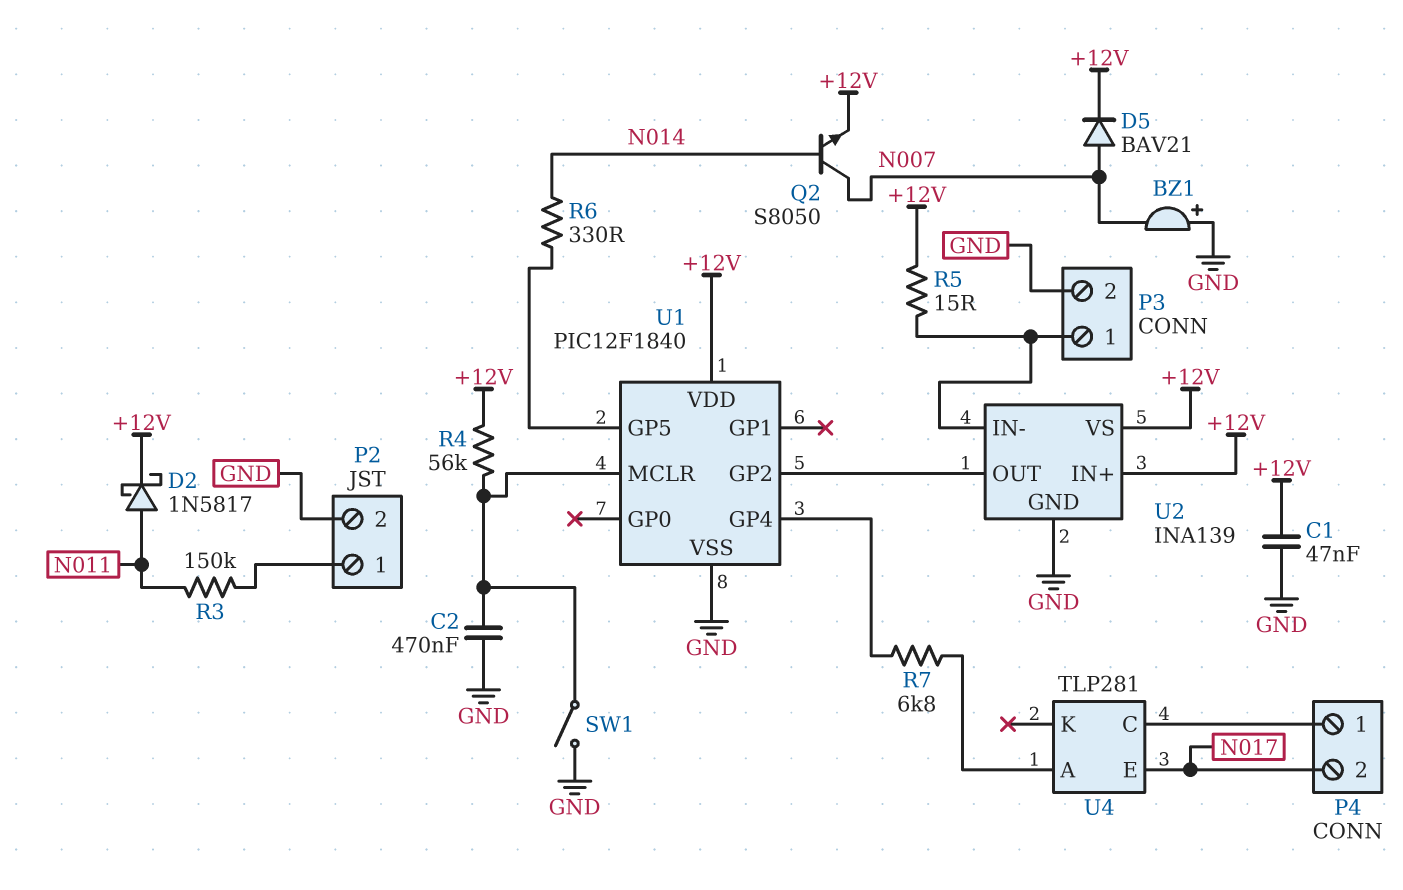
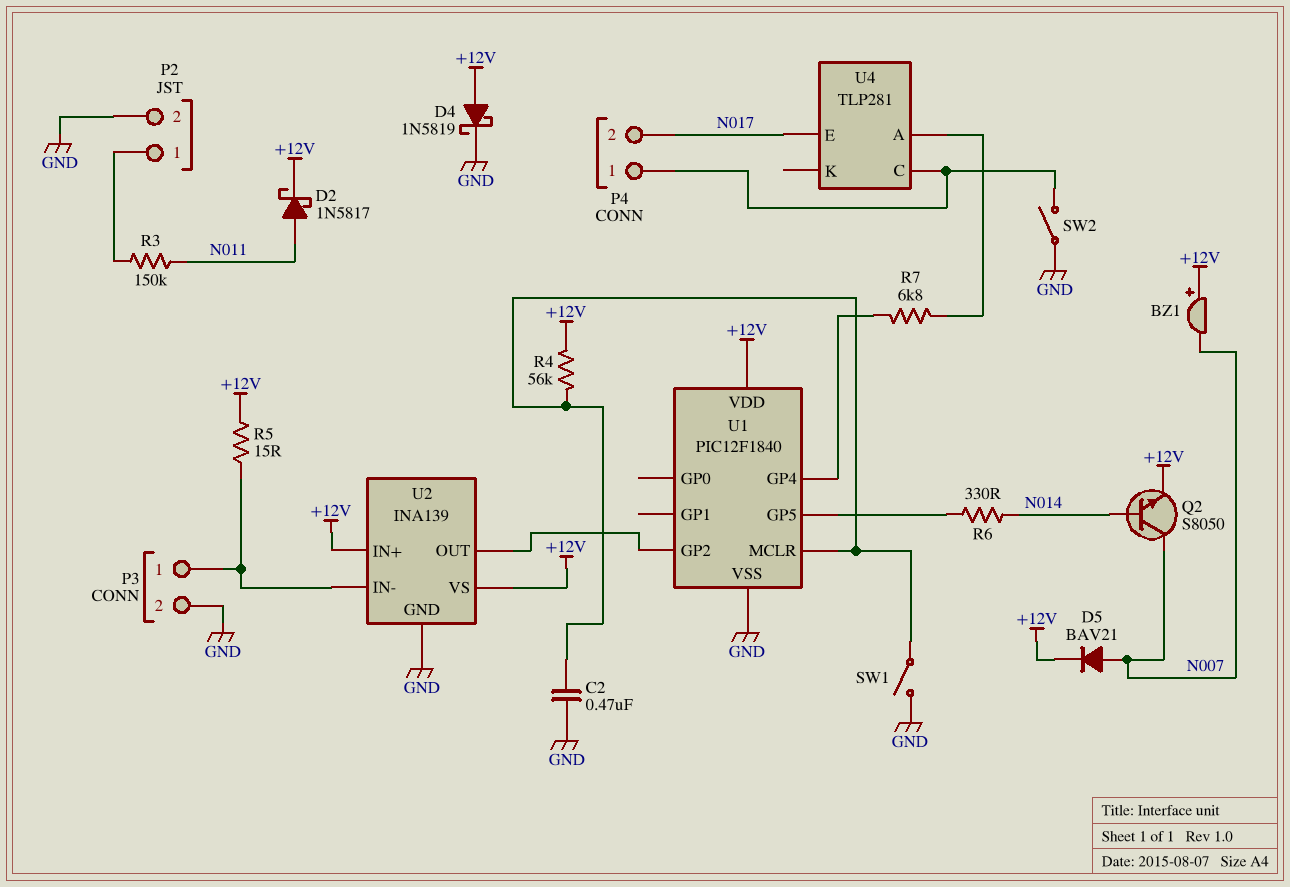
BZ1: buzzer (plus GND, minus N007) -> buzzer (plus +12V, minus N007)
C1: 47nF (+12V, GND) -> none
D4: none -> schottky 1N5819 (A +12V, K GND)
SW2: none -> switch (GND, P4/1)

